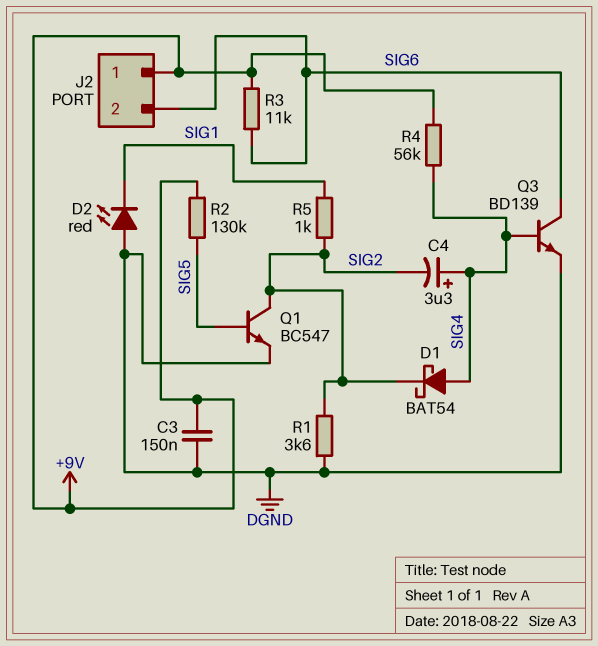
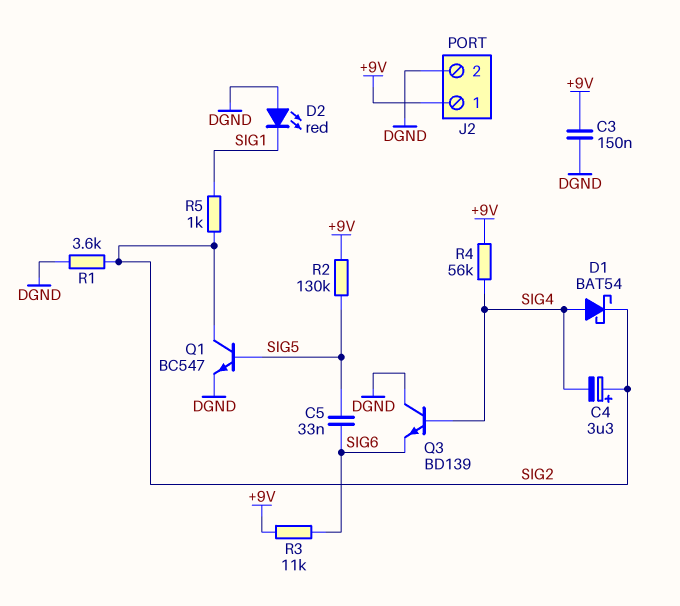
C4: 3.3uF (plus SIG4, minus SIG2) -> 3.3uF (plus SIG2, minus SIG4)
C5: none -> 33nF (SIG5, SIG6)
J2 pin 2: SIG6 -> DGND
Q3: NPN BD139 (B SIG4, C SIG6, E DGND) -> NPN BD139 (B SIG4, C DGND, E SIG6)

